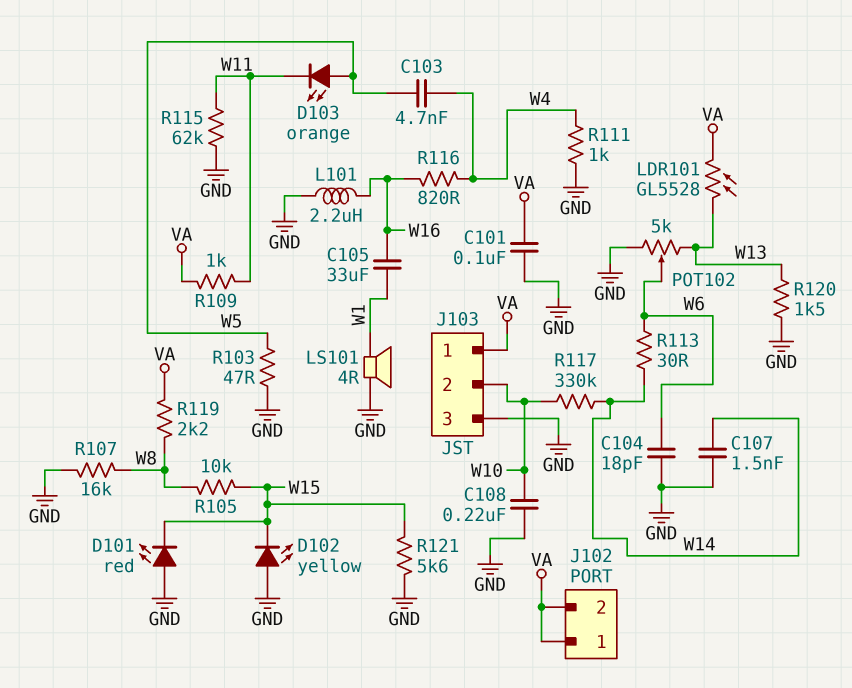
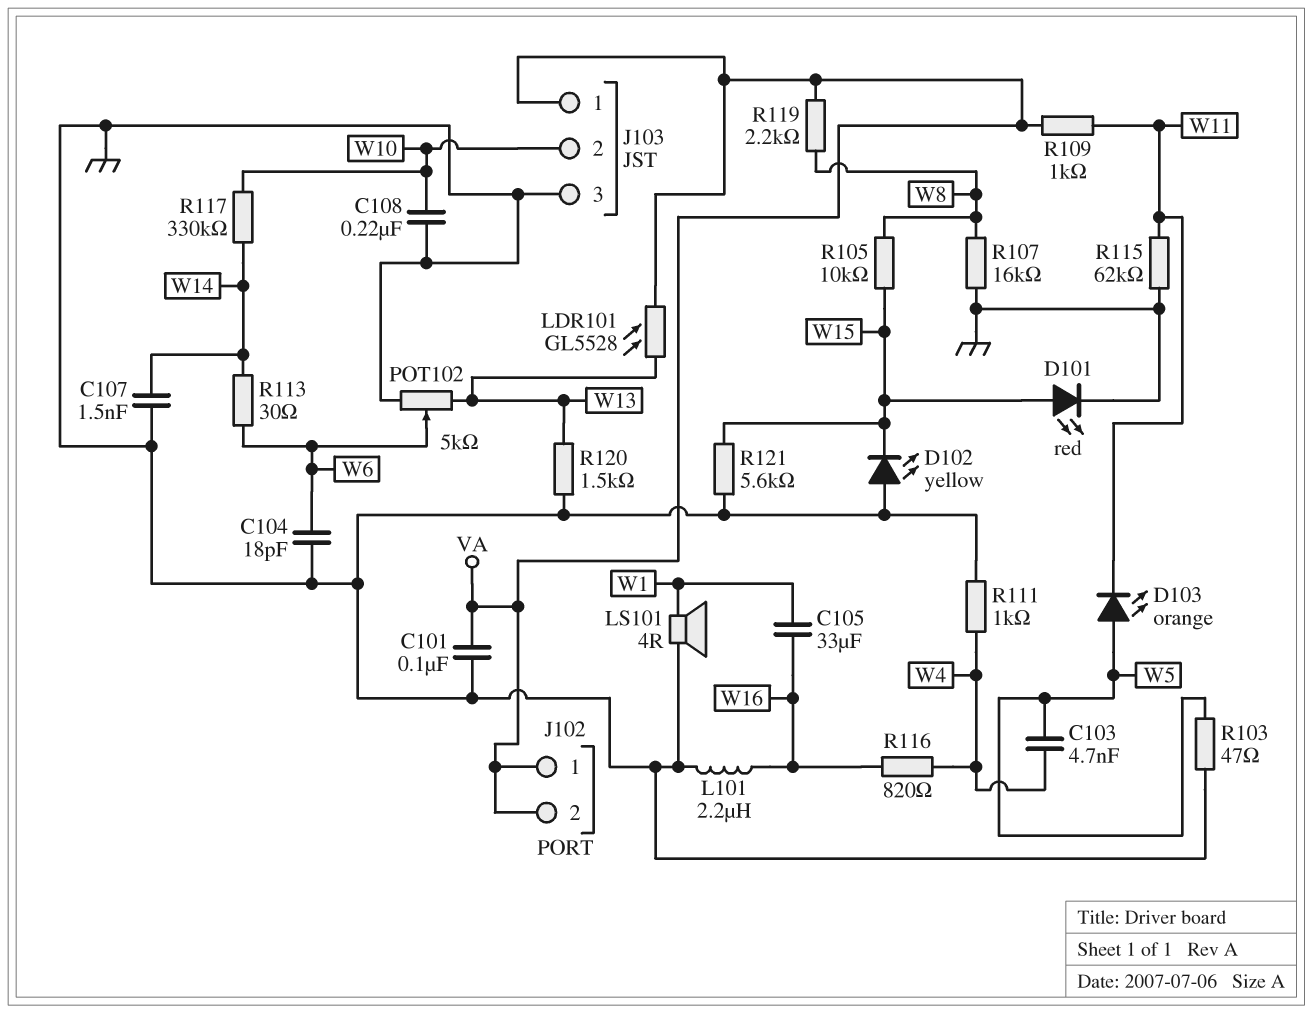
D101: LED red (A GND, K W15) -> LED red (A W15, K GND)

